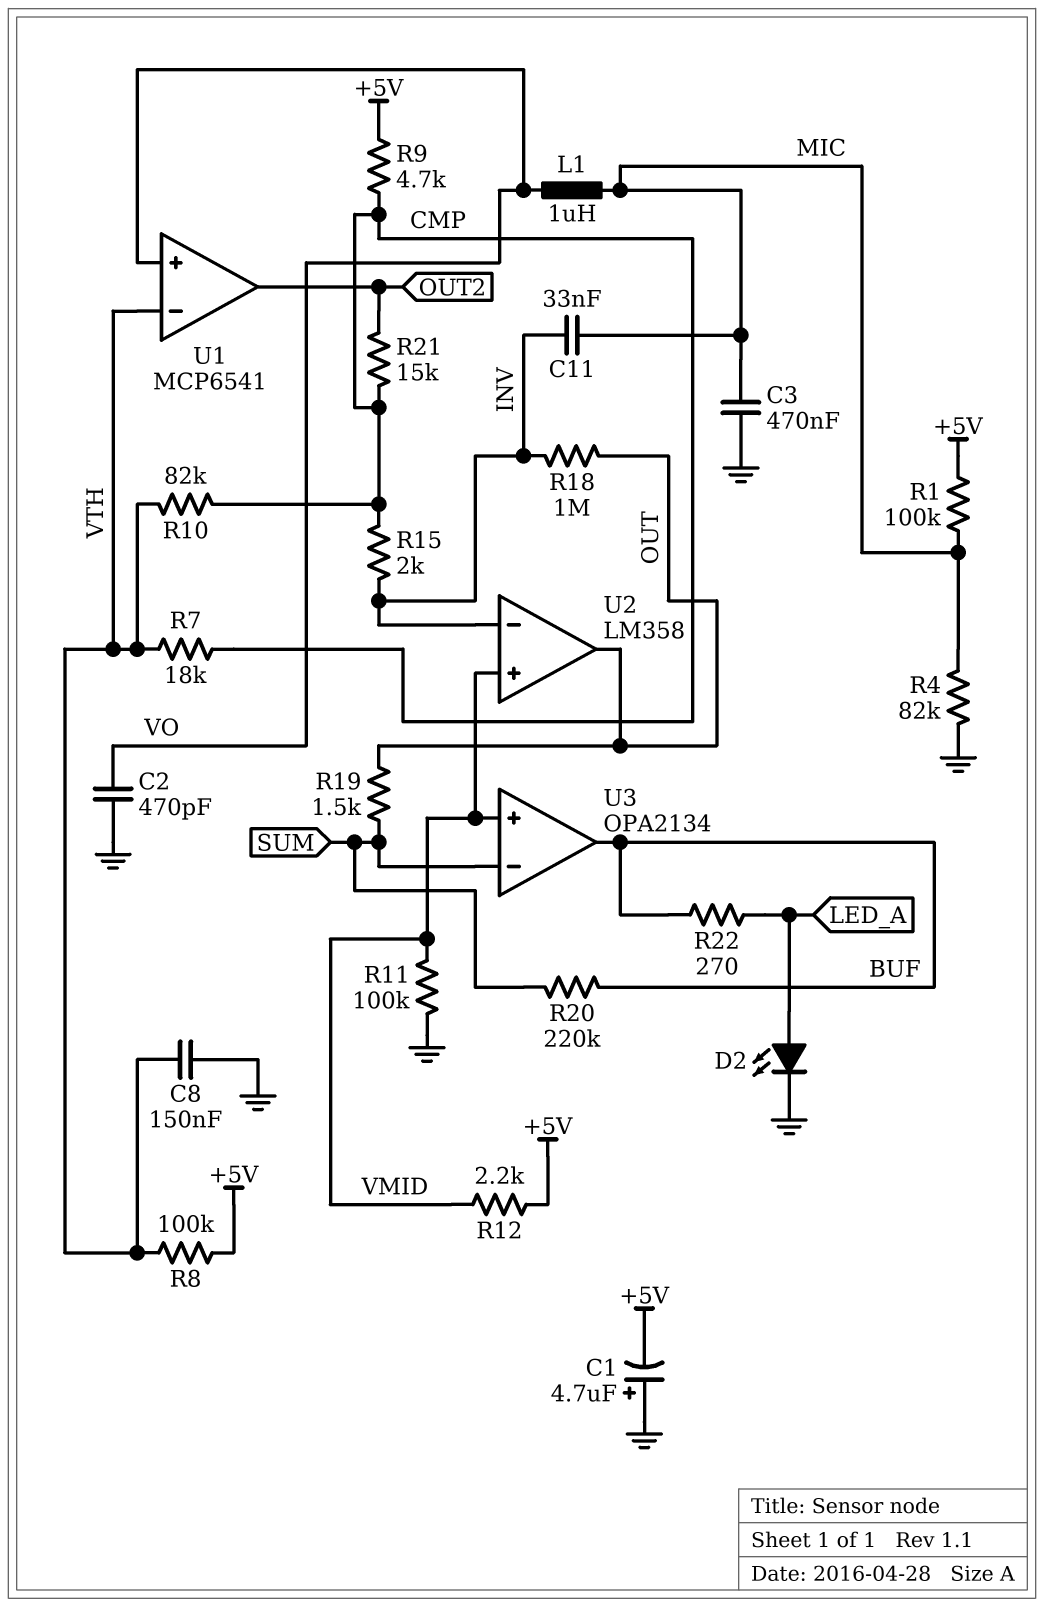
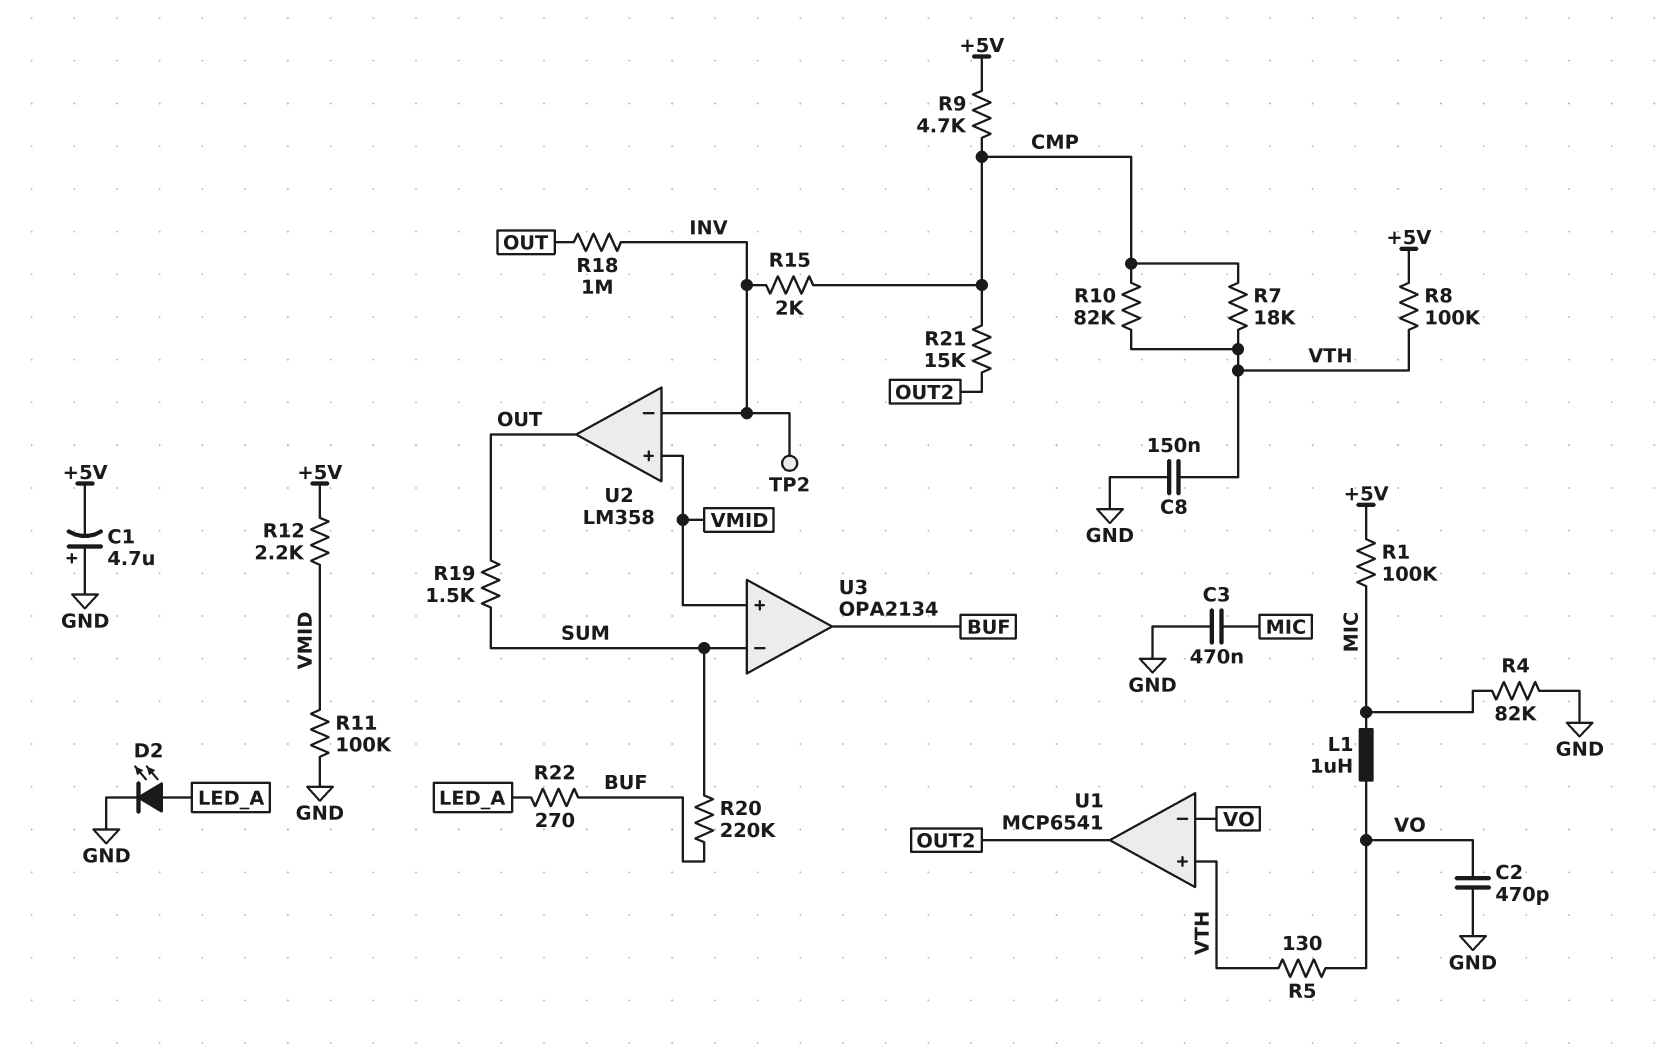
C11: 33nF (INV, MIC) -> none
R5: none -> 130 (VO, VTH)
TP2: none -> test point (INV)
U1 pin in+: VO -> VTH
U1 pin in-: VTH -> VO

